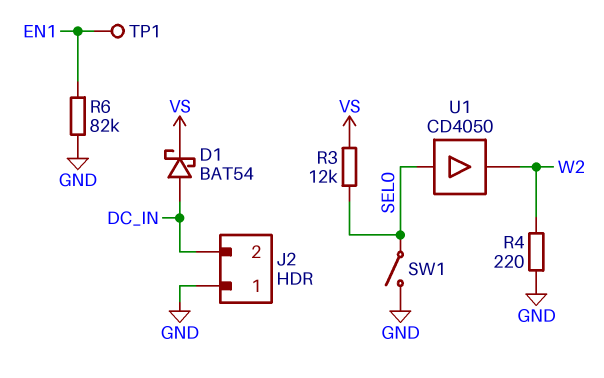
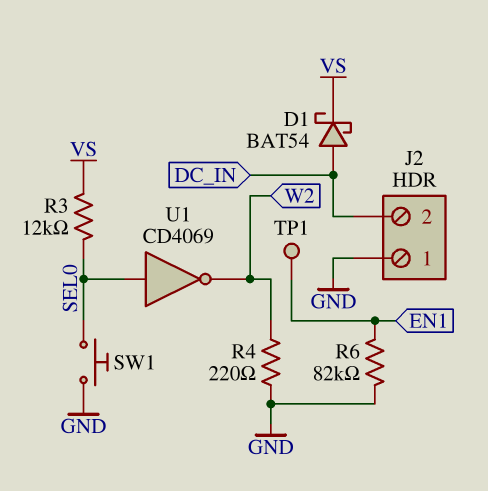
SW1: switch (GND, SEL0) -> button (GND, SEL0)
U1: buffer CD4050 (in SEL0, out W2) -> NOT CD4069 (in SEL0, out W2)

